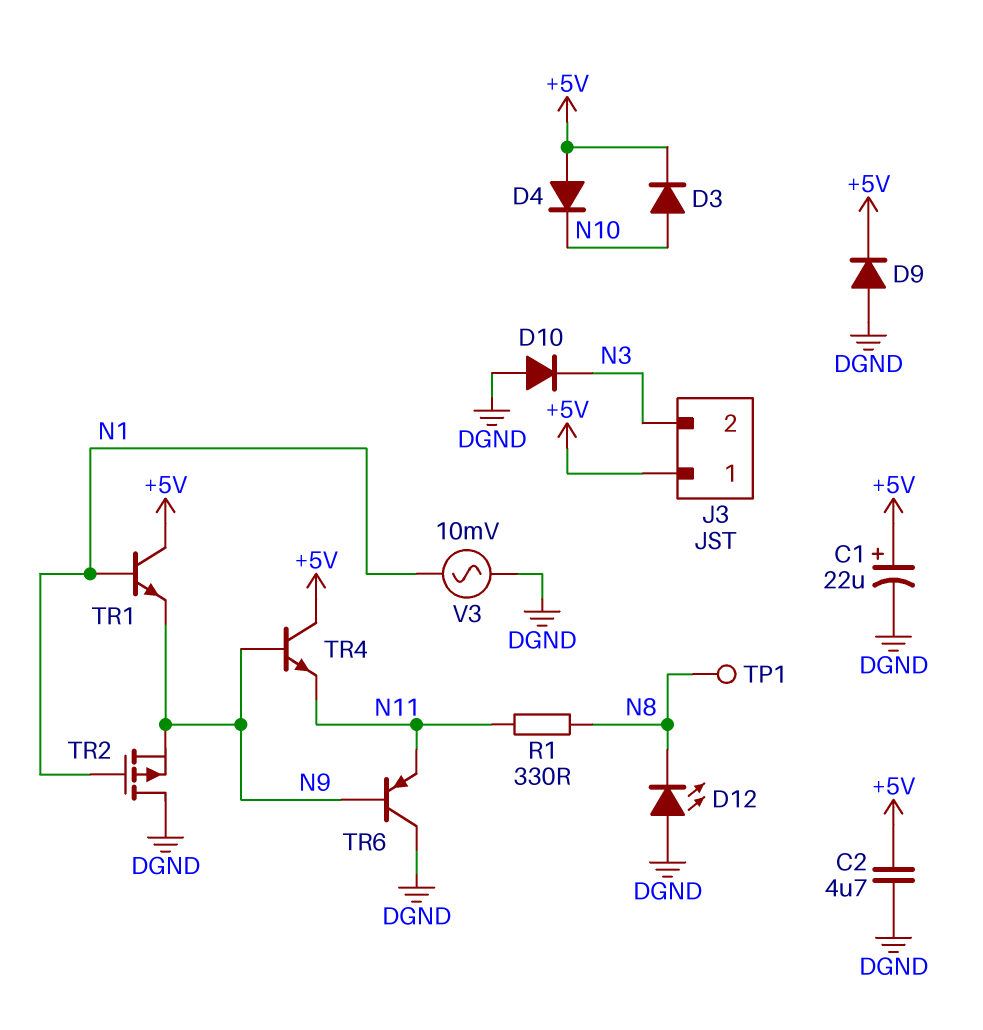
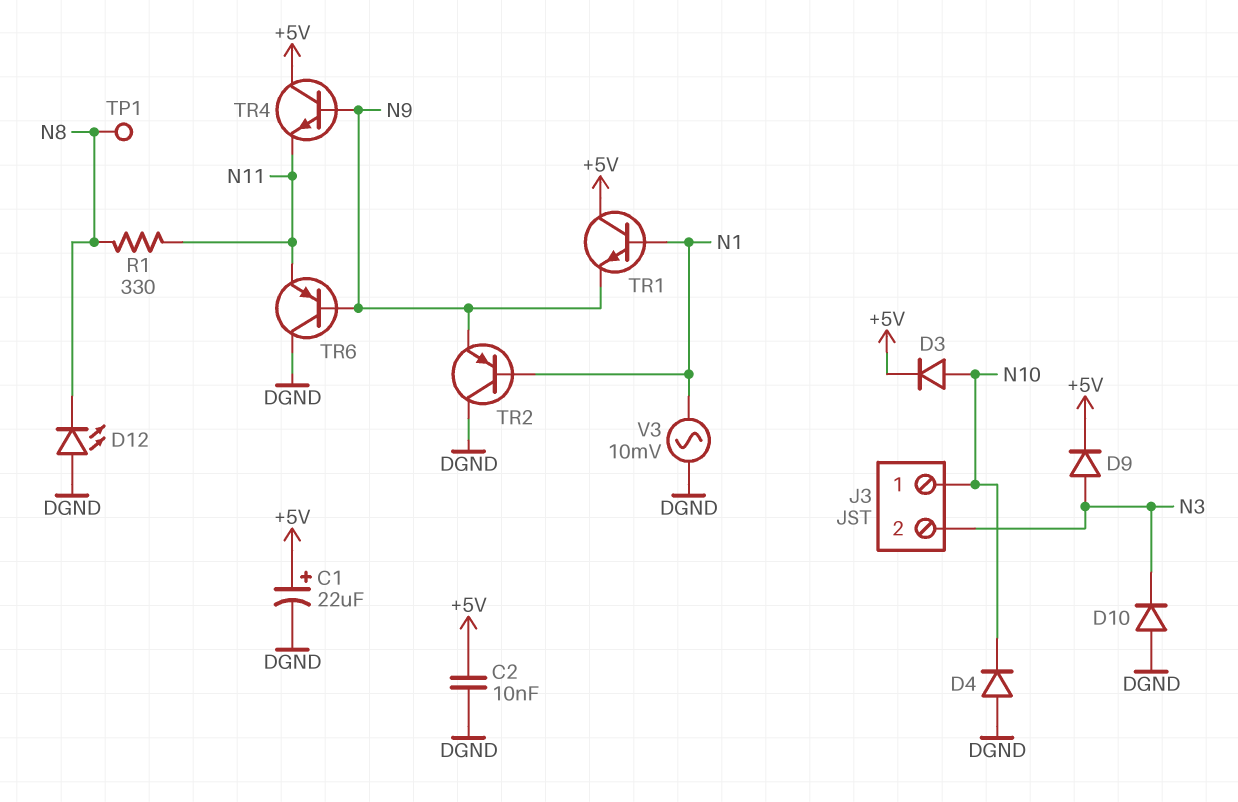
C2: 4.7uF (+5V, DGND) -> 10nF (+5V, DGND)
D4: diode (A +5V, K N10) -> diode (A DGND, K N10)
D9: diode (A DGND, K +5V) -> diode (A N3, K +5V)
J3 pin 1: +5V -> N10
TR2: PMOS (G N1, D DGND, S N9) -> PNP (B N1, C DGND, E N9)

